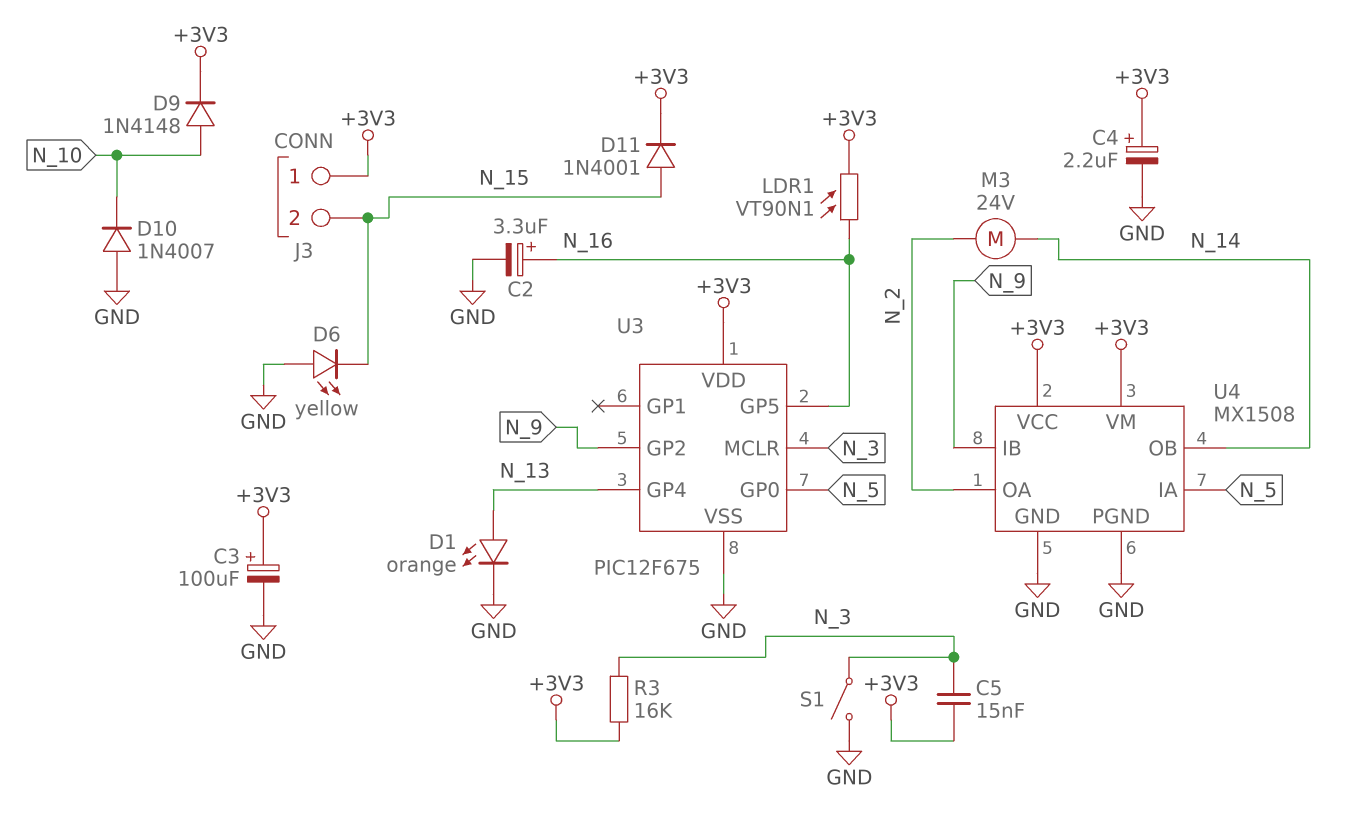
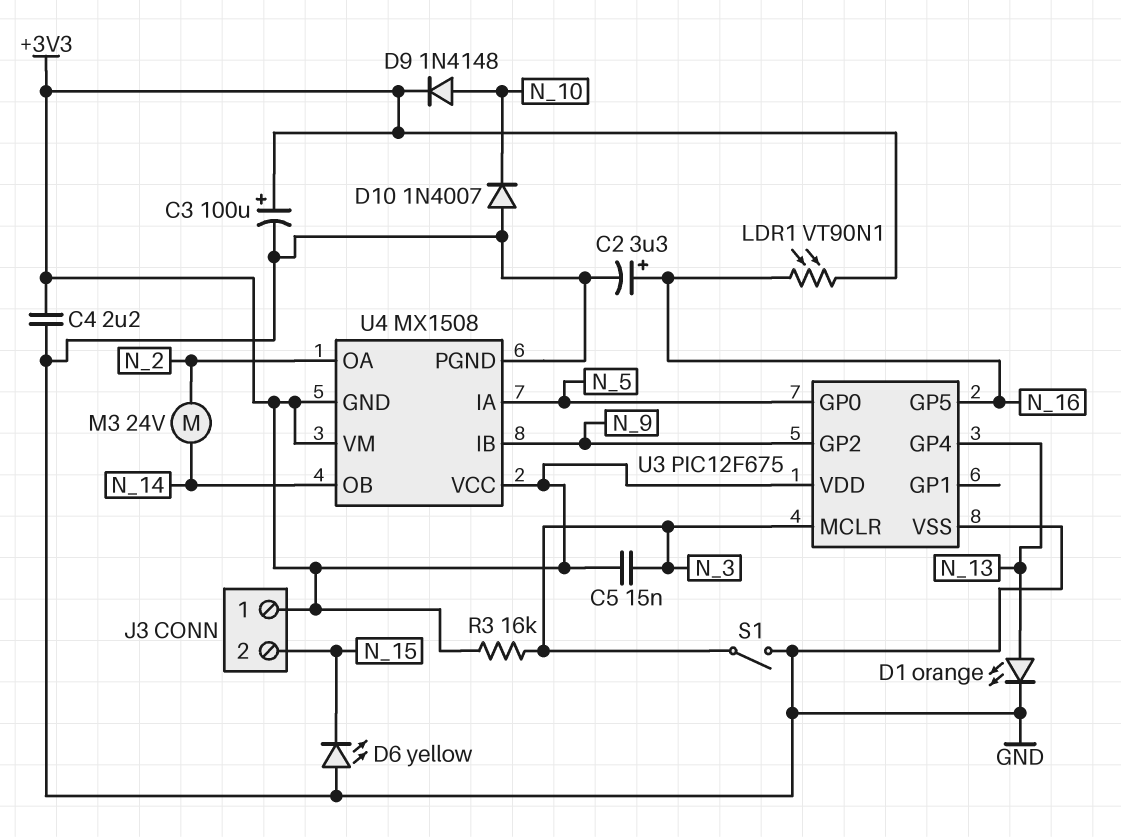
C4: 2.2uF (plus +3V3, minus GND) -> 2.2uF (+3V3, GND)
D11: diode 1N4001 (A N_15, K +3V3) -> none
U4 pin GND: GND -> +3V3

